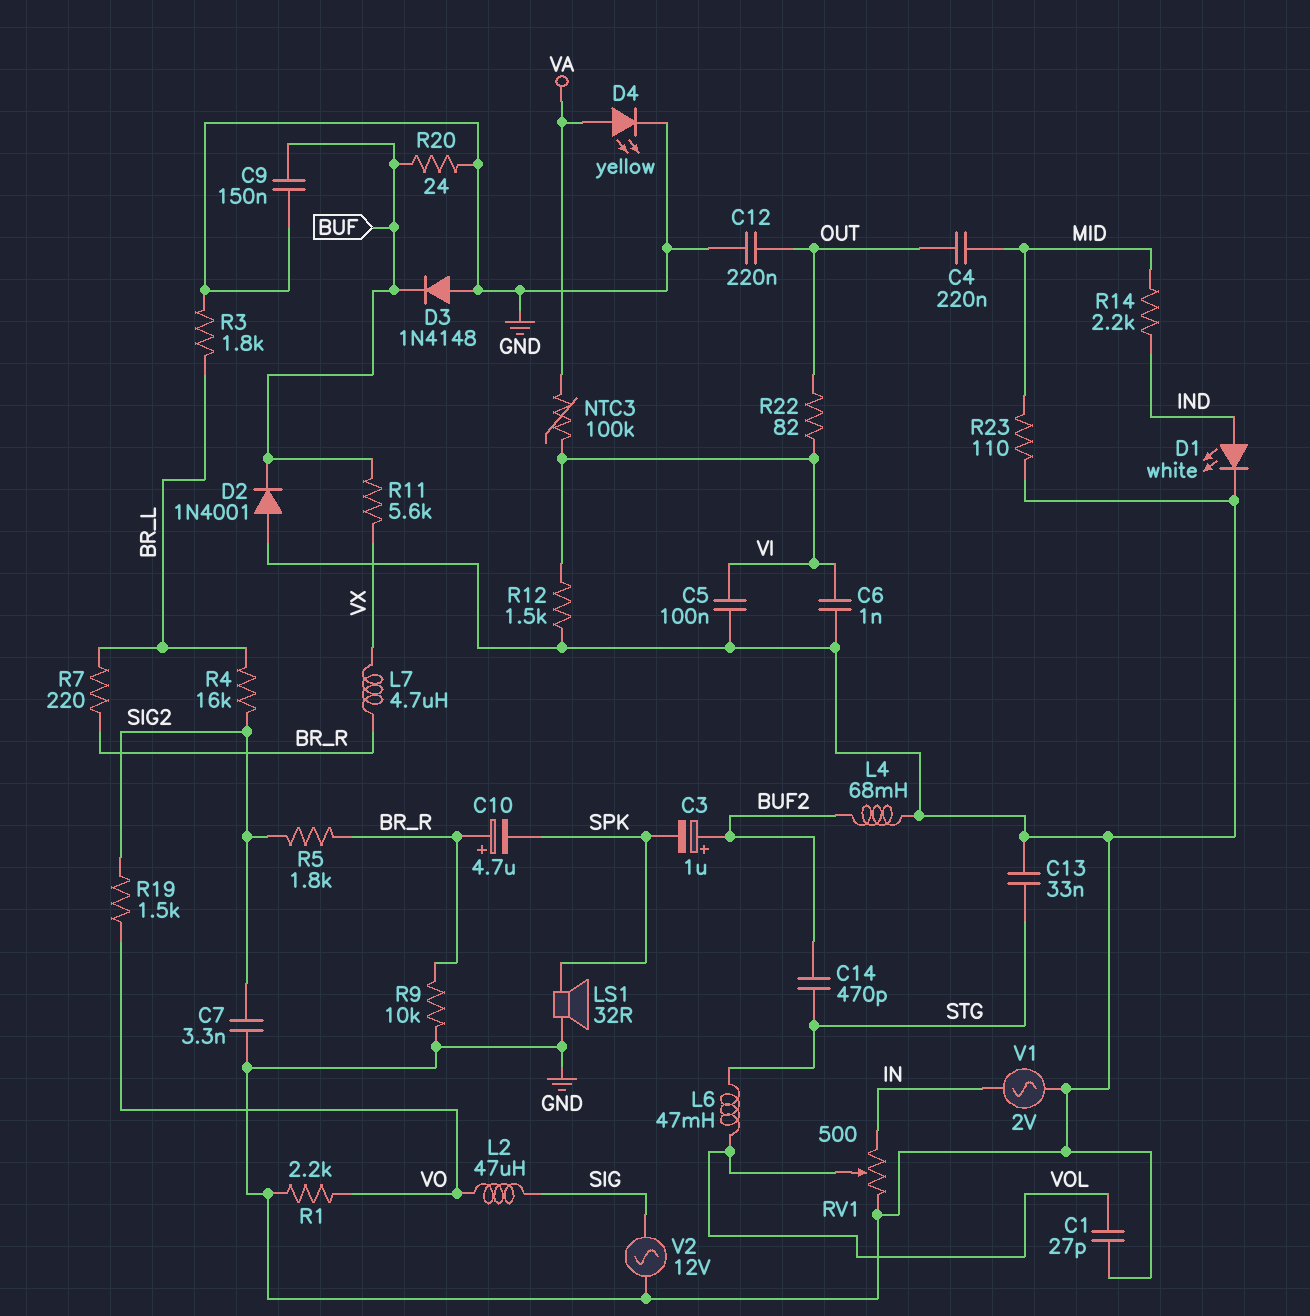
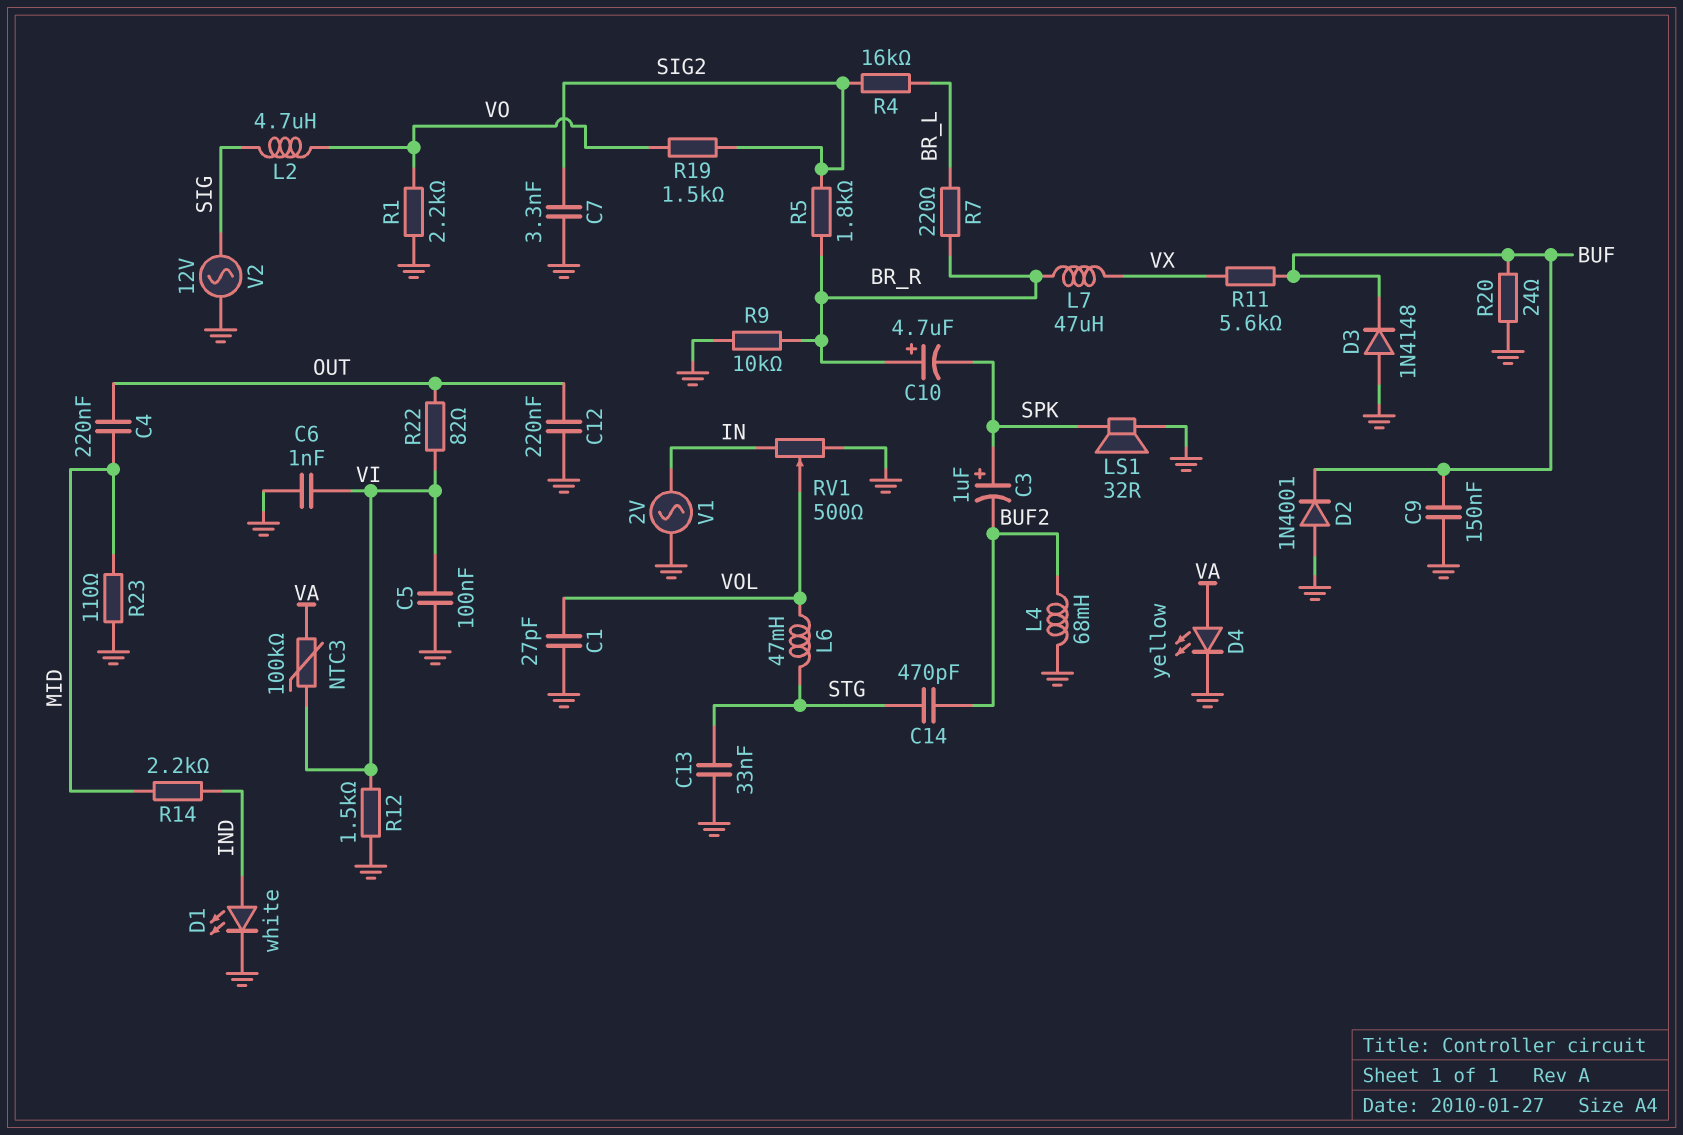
C3: 1uF (plus BUF2, minus SPK) -> 1uF (plus SPK, minus BUF2)
L2: 47uH (SIG, VO) -> 4.7uH (SIG, VO)
L7: 4.7uH (BR_R, VX) -> 47uH (BR_R, VX)
R3: 1.8k (BR_L, GND) -> none

